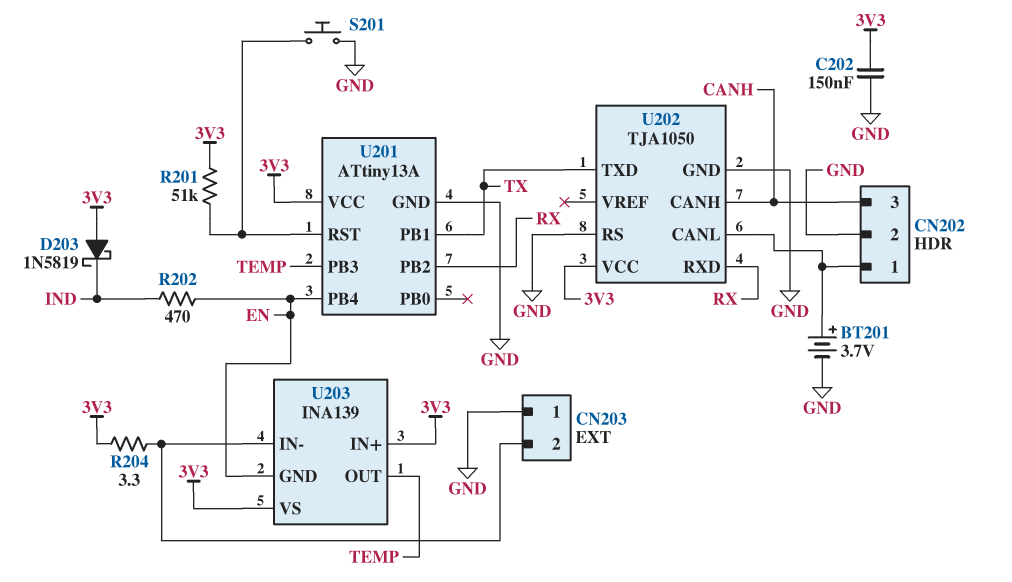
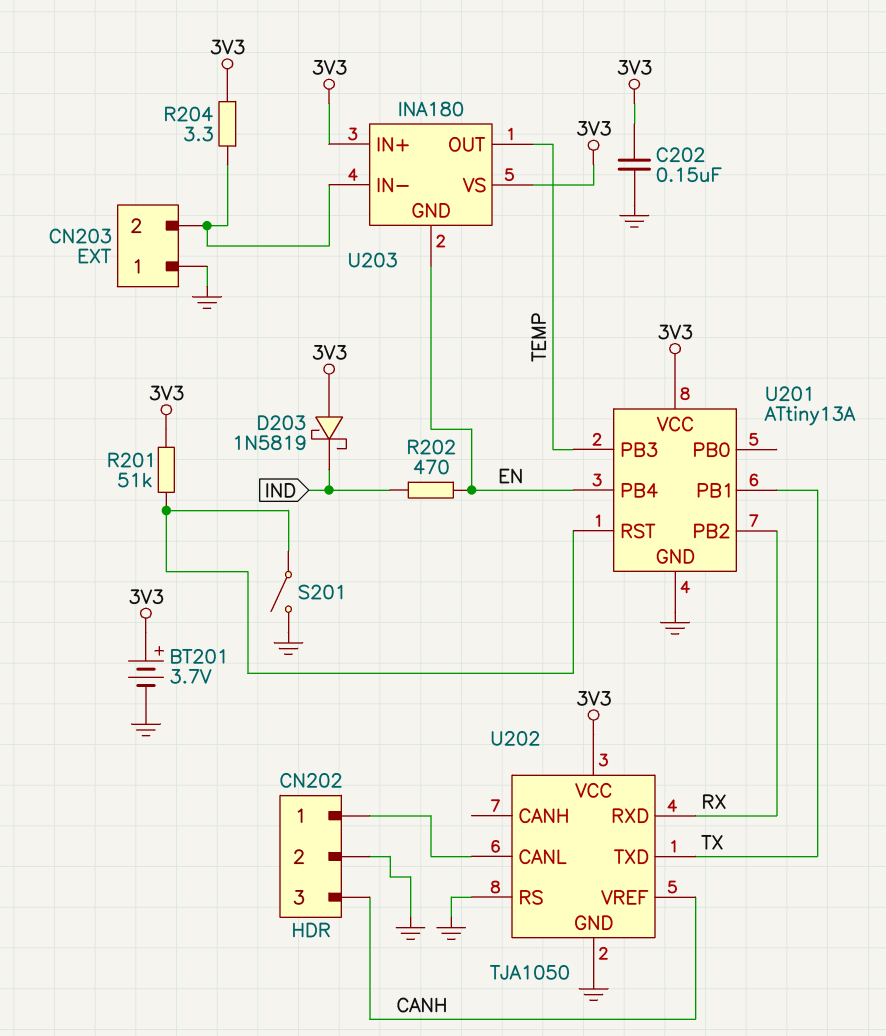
BT201: 3.7V (plus CN202/1, minus GND) -> 3.7V (plus 3V3, minus GND)
S201: button (GND, U201/RST) -> switch (GND, U201/RST)
U202 pin CANH: CANH -> none
U202 pin VREF: none -> CANH
U203: INA139 -> INA180

